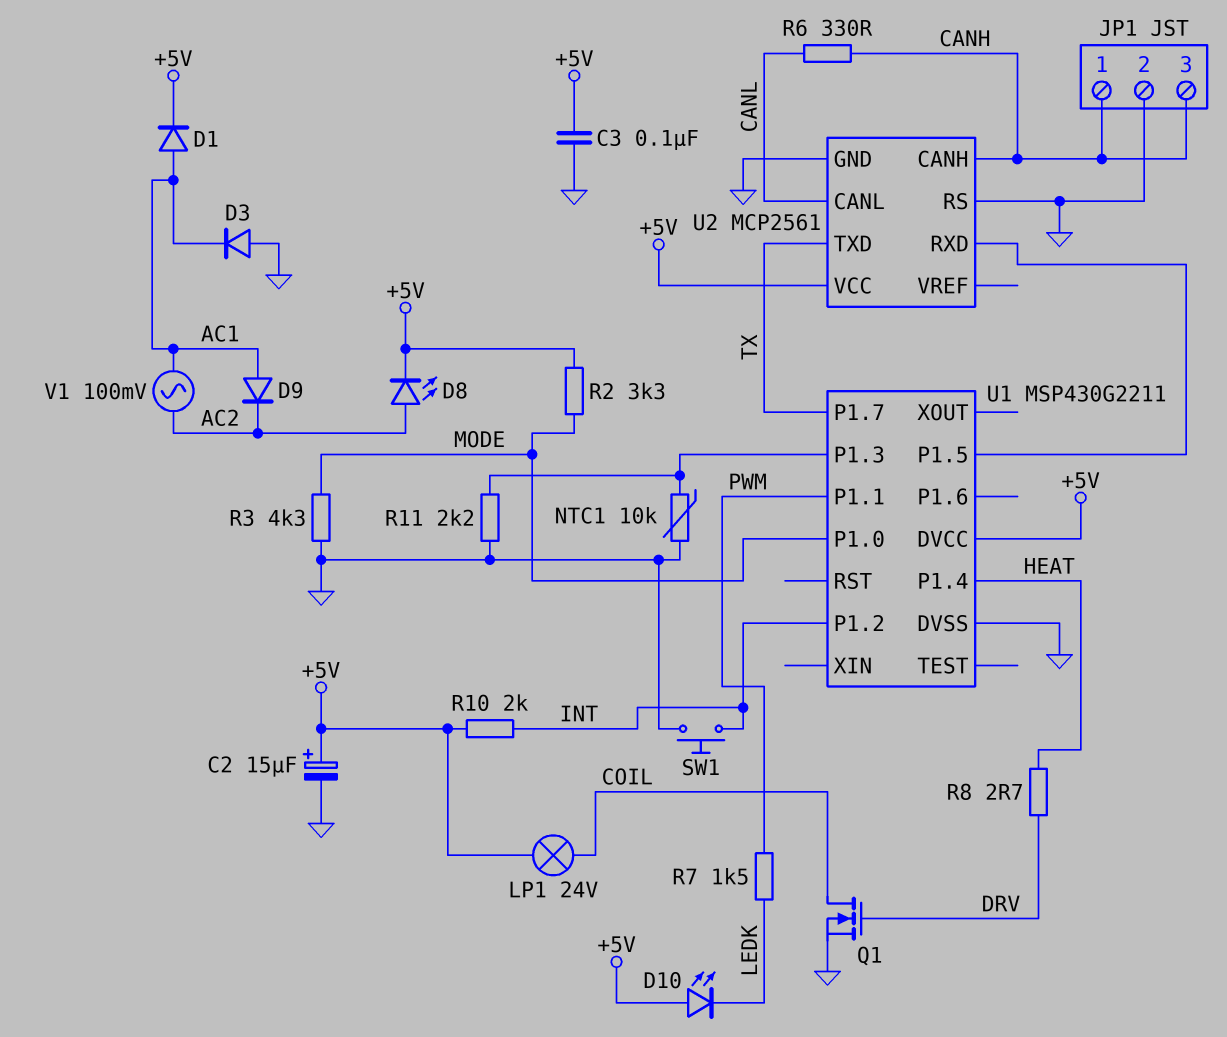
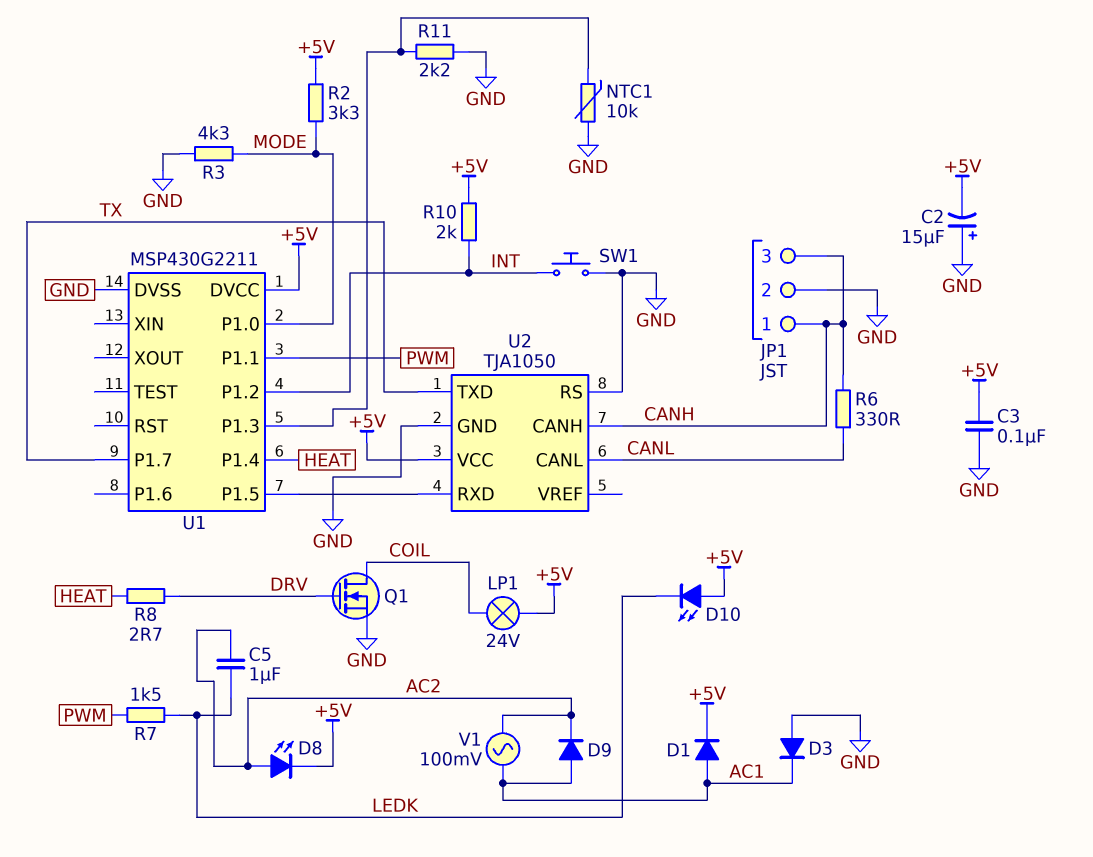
C2: 15uF (plus +5V, minus GND) -> 15uF (plus GND, minus +5V)
C5: none -> 1uF (AC2, LEDK)
U2: MCP2561 -> TJA1050

